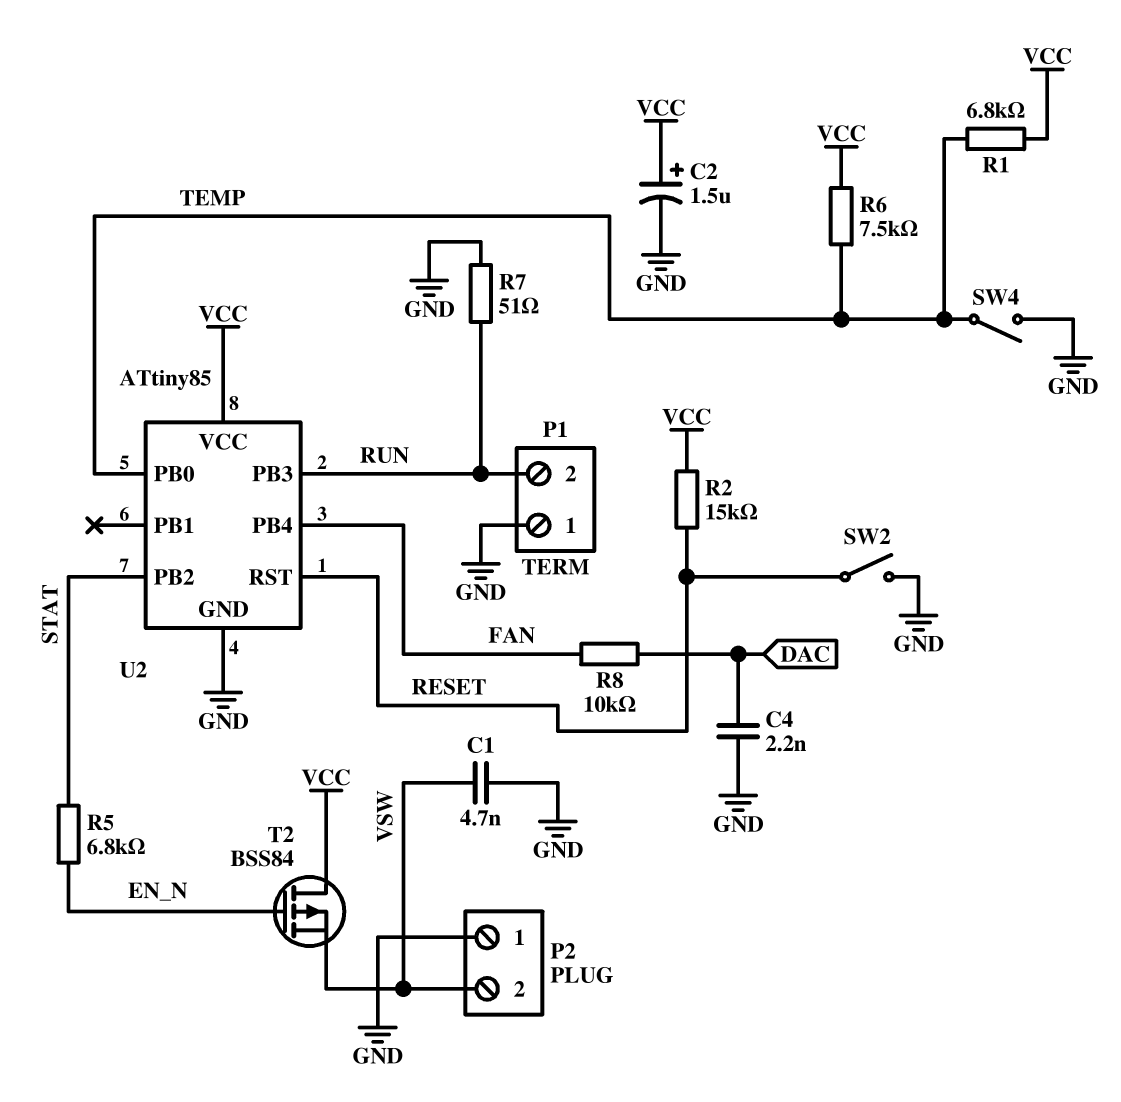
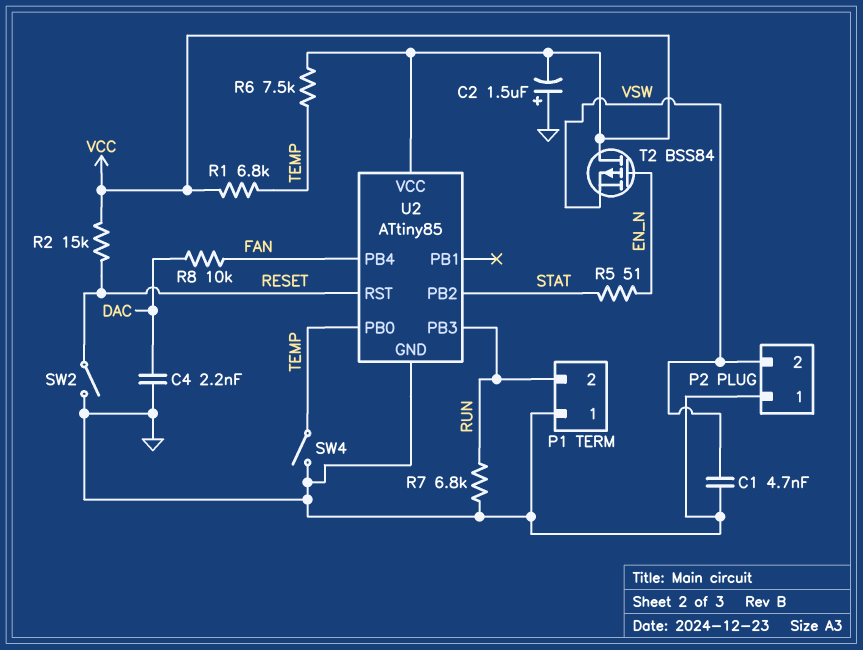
C2: 1.5uF (plus VCC, minus GND) -> 1.5uF (plus GND, minus VCC)
R5: 6.8k (EN_N, STAT) -> 51 (EN_N, STAT)
R7: 51 (GND, RUN) -> 6.8k (GND, RUN)

